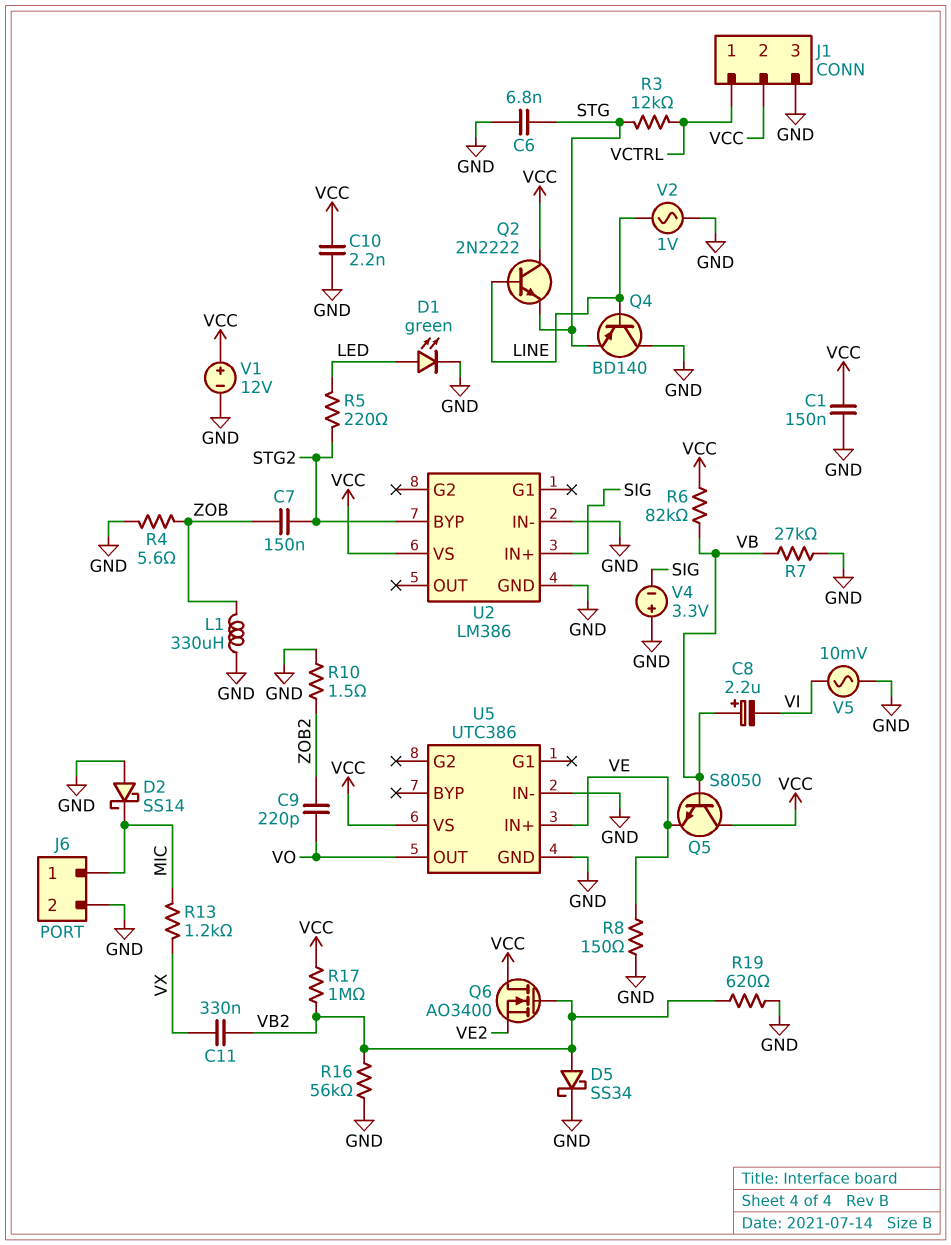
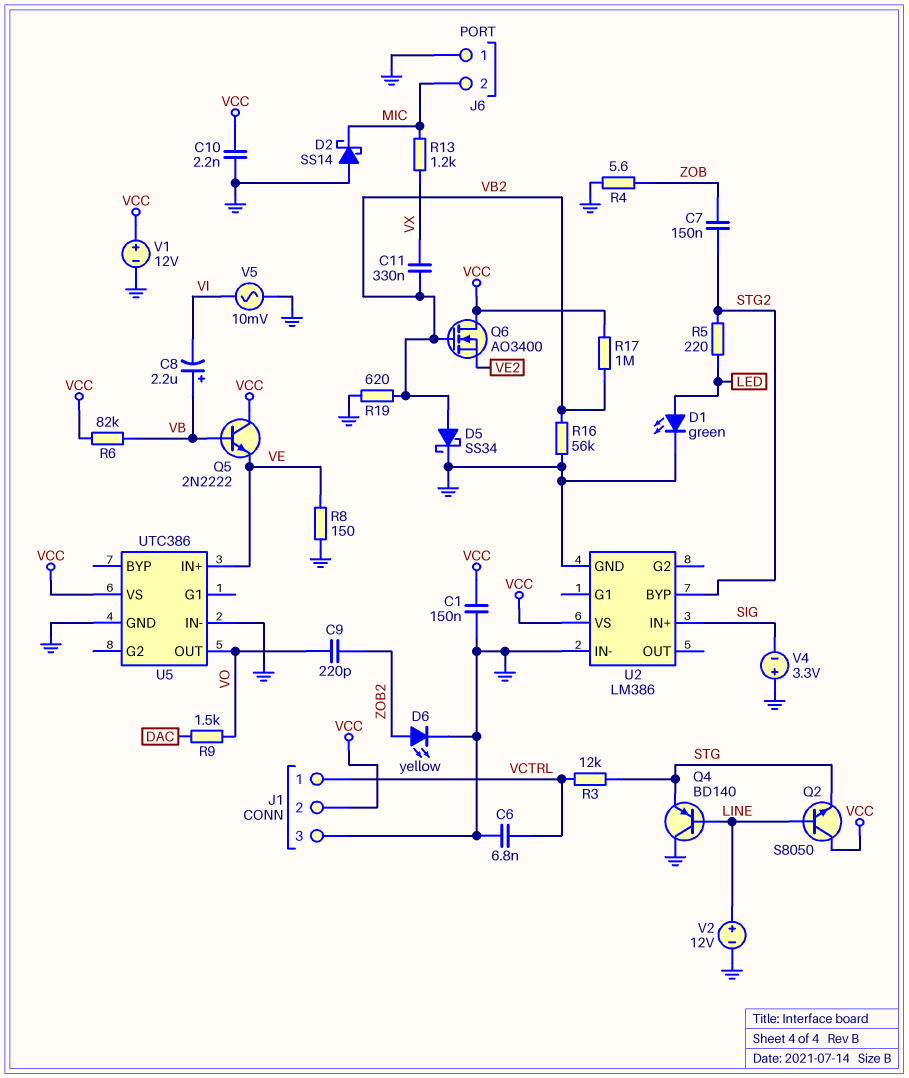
C6: 6.8nF (GND, STG) -> 6.8nF (GND, VCTRL)
D6: none -> LED yellow (A ZOB2, K GND)
J6 pin 1: MIC -> GND
J6 pin 2: GND -> MIC
L1: 330uH (GND, ZOB) -> none
Q2: NPN 2N2222 (B LINE, C VCC, E STG) -> NPN S8050 (B LINE, C VCC, E STG)
Q5: NPN S8050 (B VB, C VCC, E VE) -> NPN 2N2222 (B VB, C VCC, E VE)
R7: 27k (GND, VB) -> none
R9: none -> 1.5k (DAC, VO)
R10: 1.5 (GND, ZOB2) -> none
V2: AC 1V (GND, LINE) -> 12V (plus LINE, minus GND)

